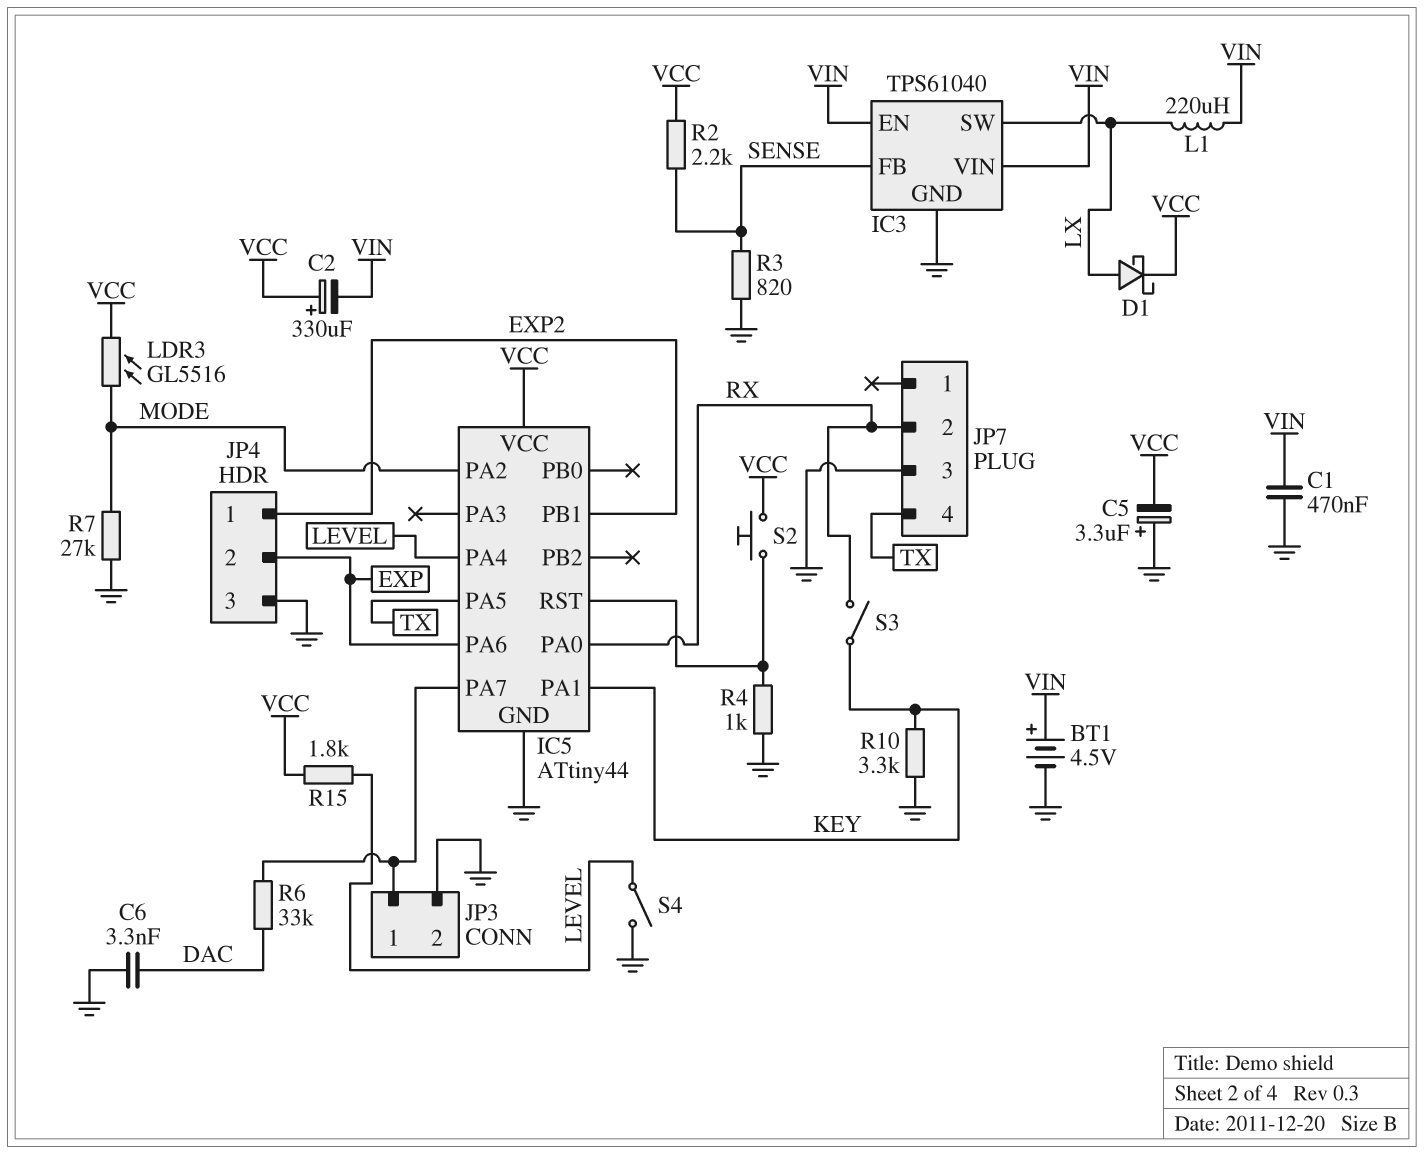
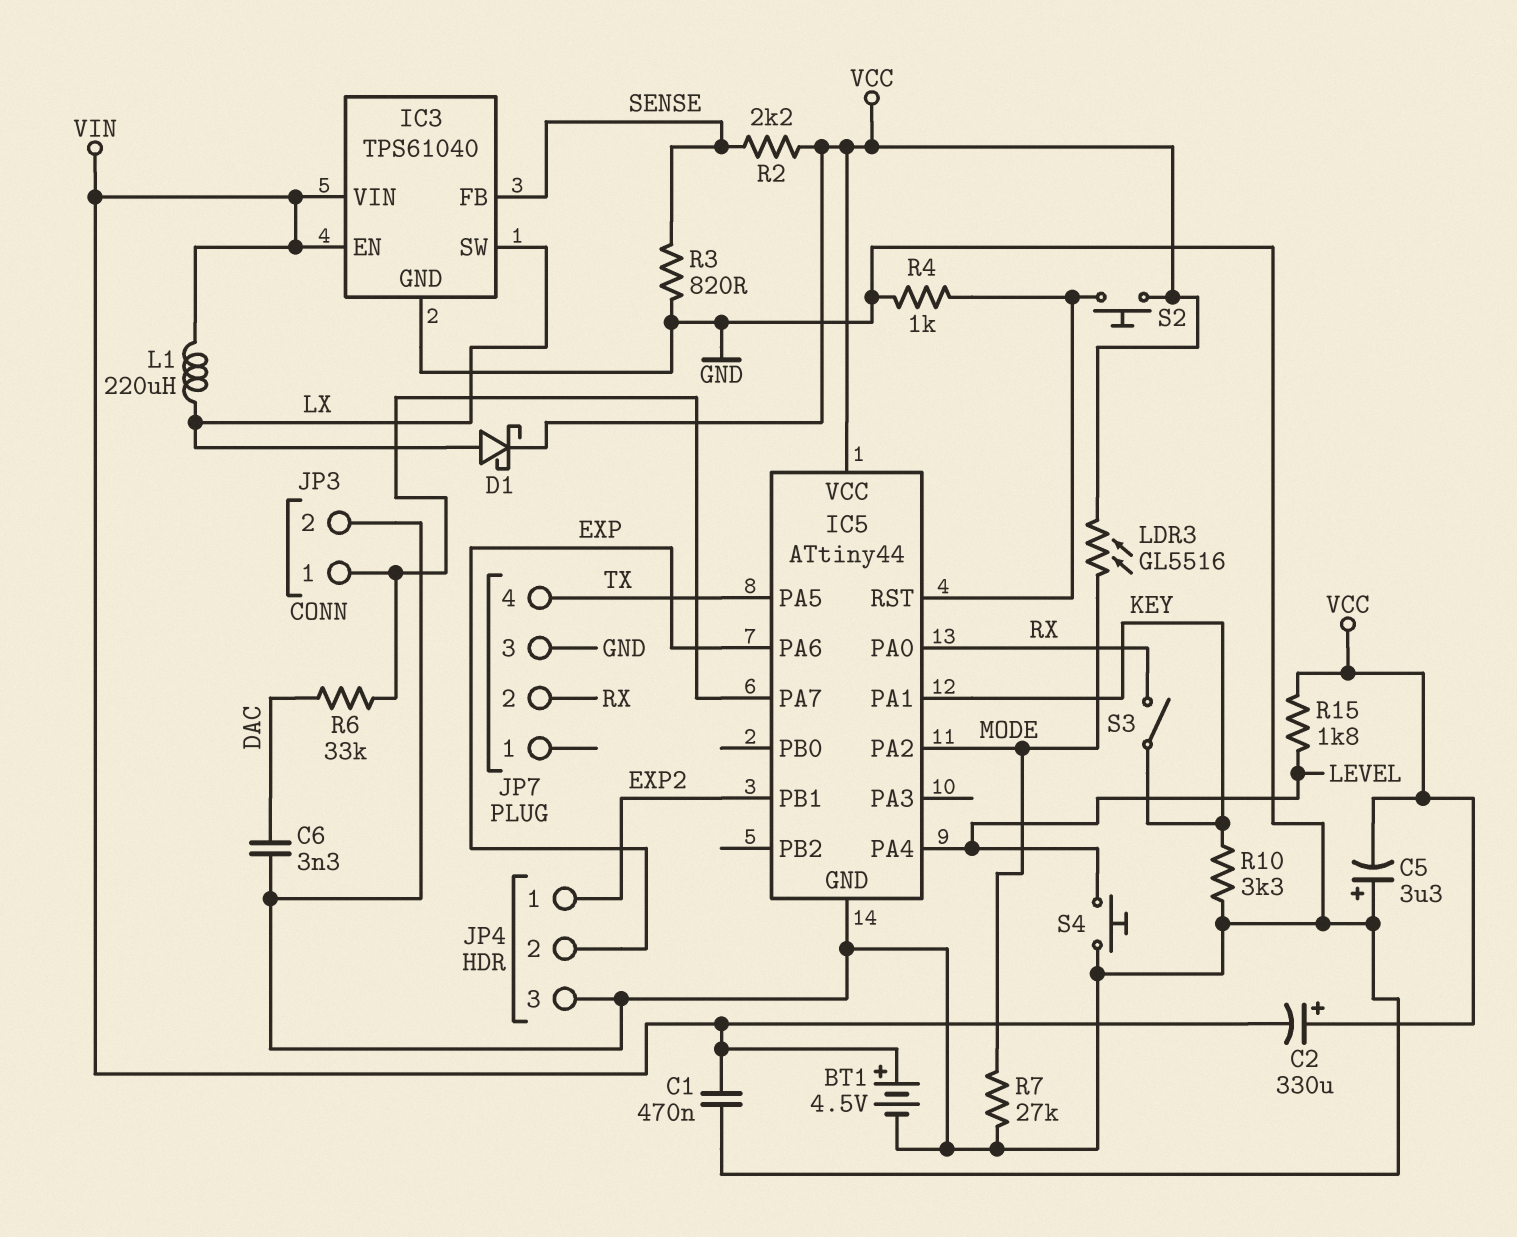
S4: switch (GND, LEVEL) -> button (GND, LEVEL)

